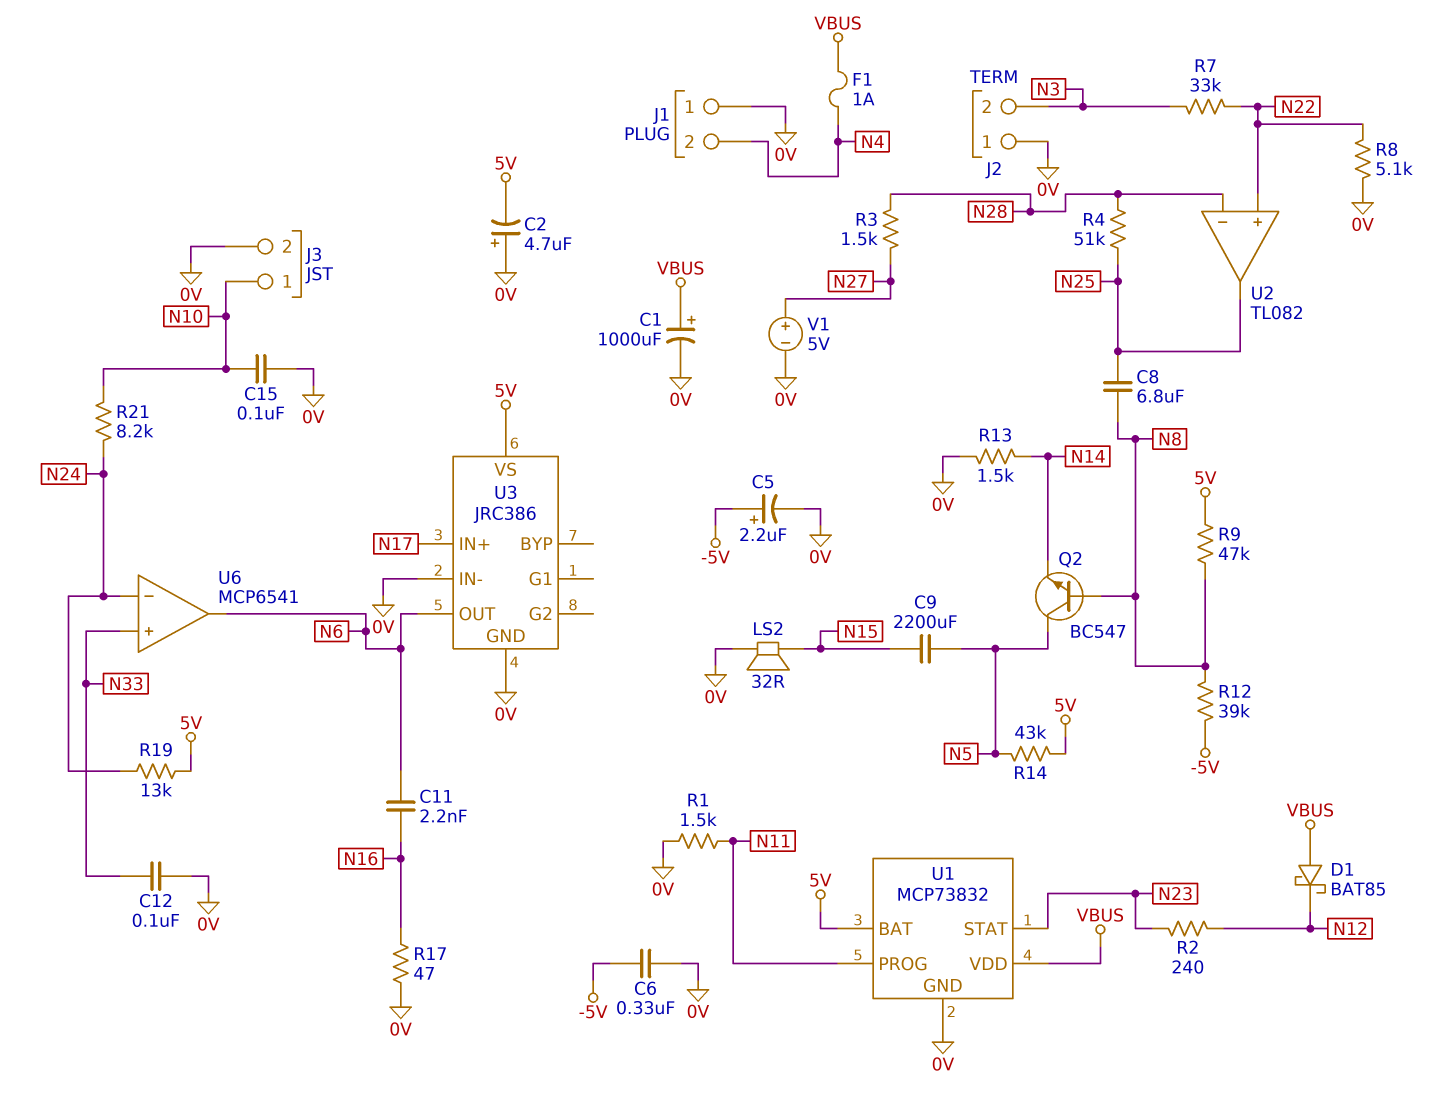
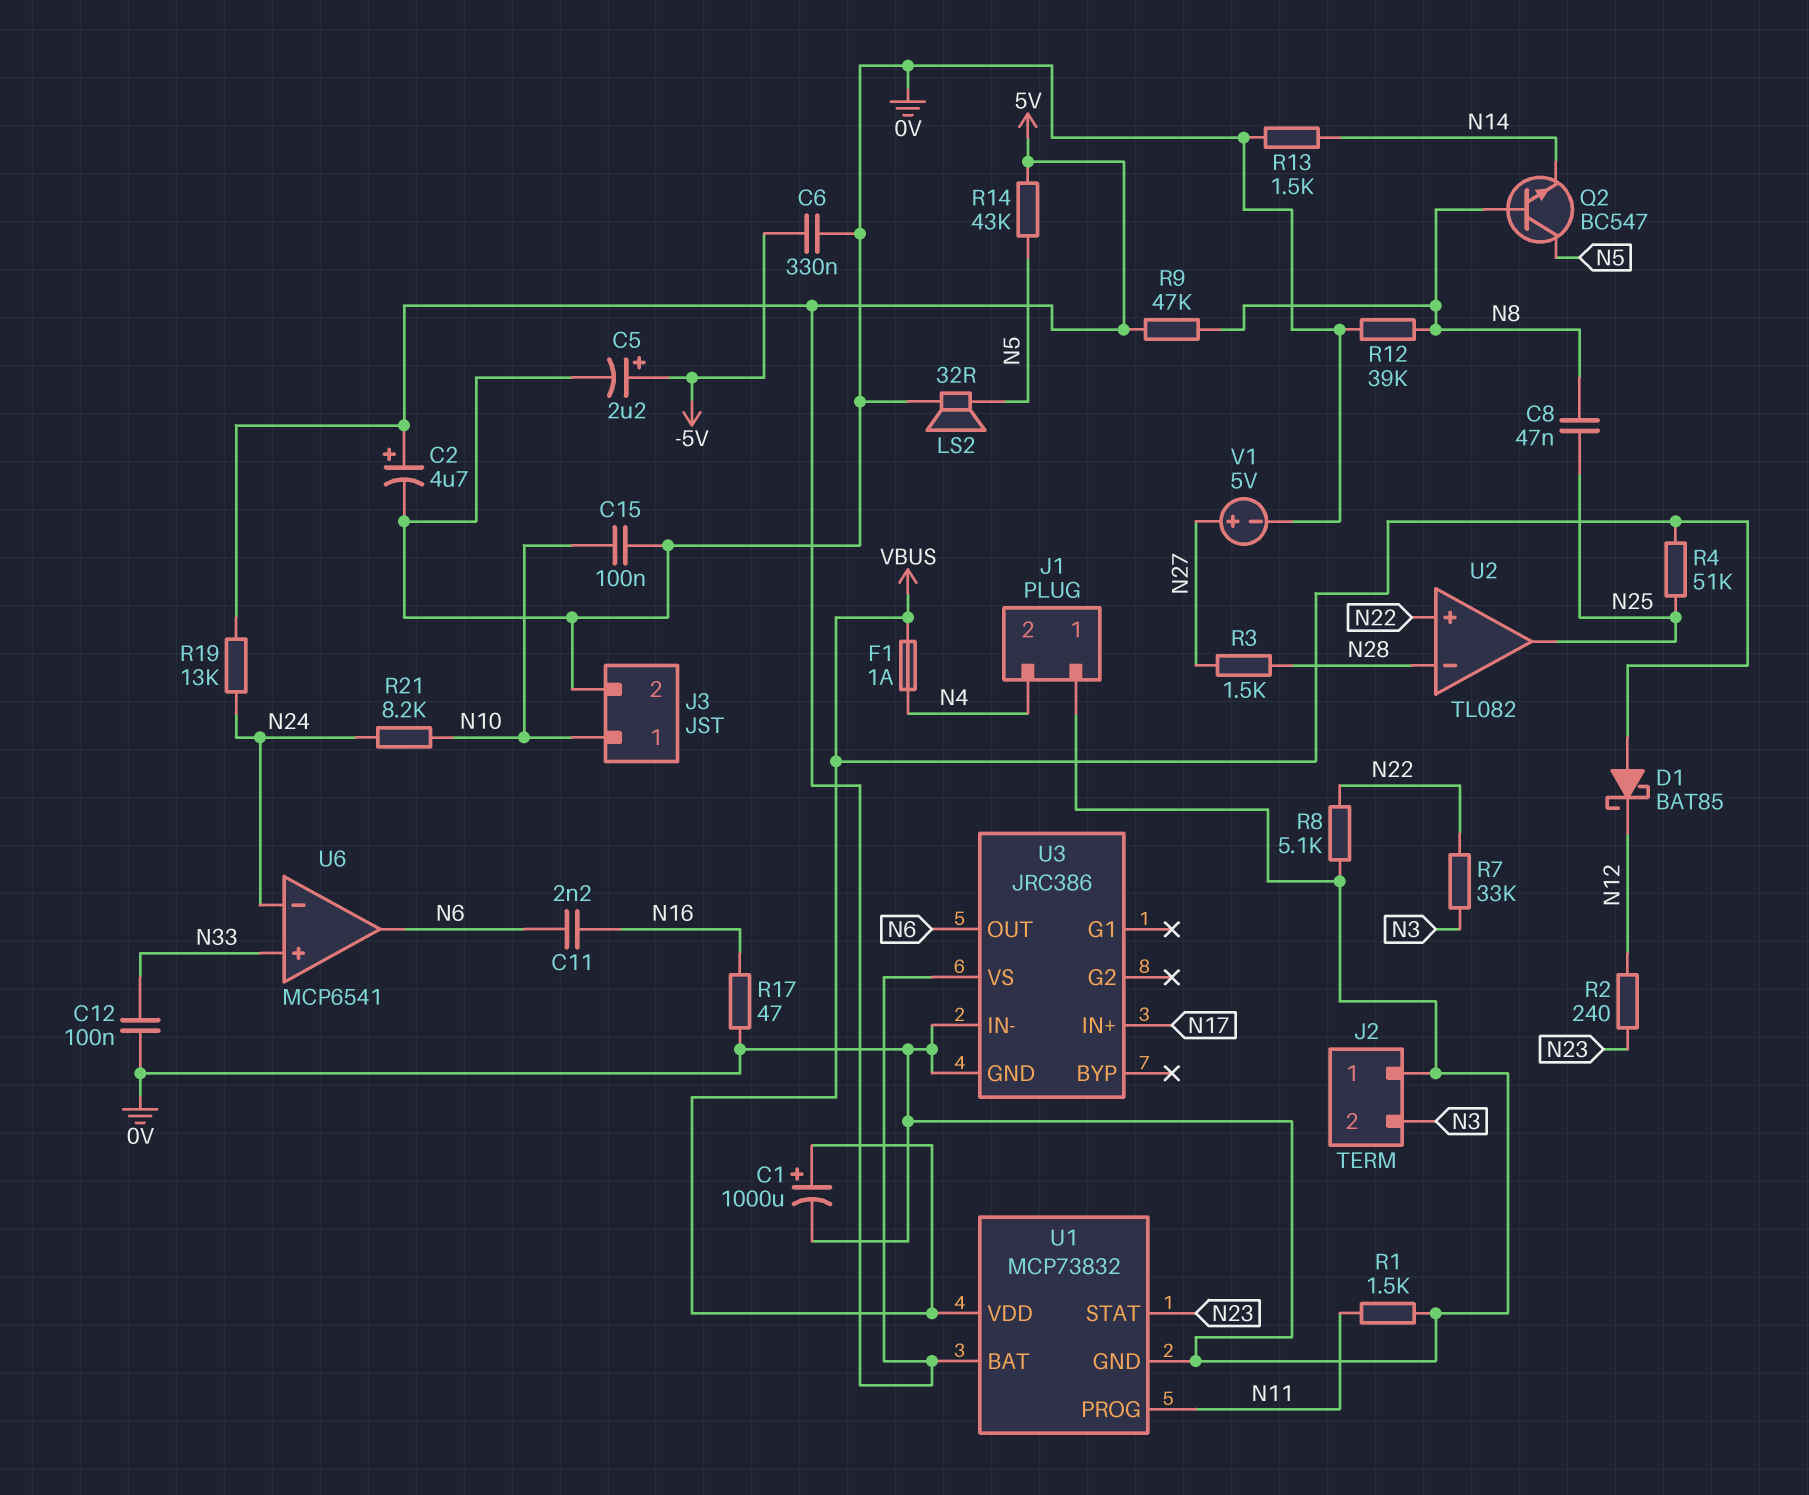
C2: 4.7uF (plus 0V, minus 5V) -> 4.7uF (plus 5V, minus 0V)
C8: 6.8uF (N8, N25) -> 47nF (N8, N25)
C9: 2200uF (N5, N15) -> none
LS2: speaker 32R (0V, N15) -> speaker 32R (0V, N5)
R4: 51k (N25, N28) -> 51k (N25, VBUS)
R12: 39k (-5V, N8) -> 39k (0V, N8)

